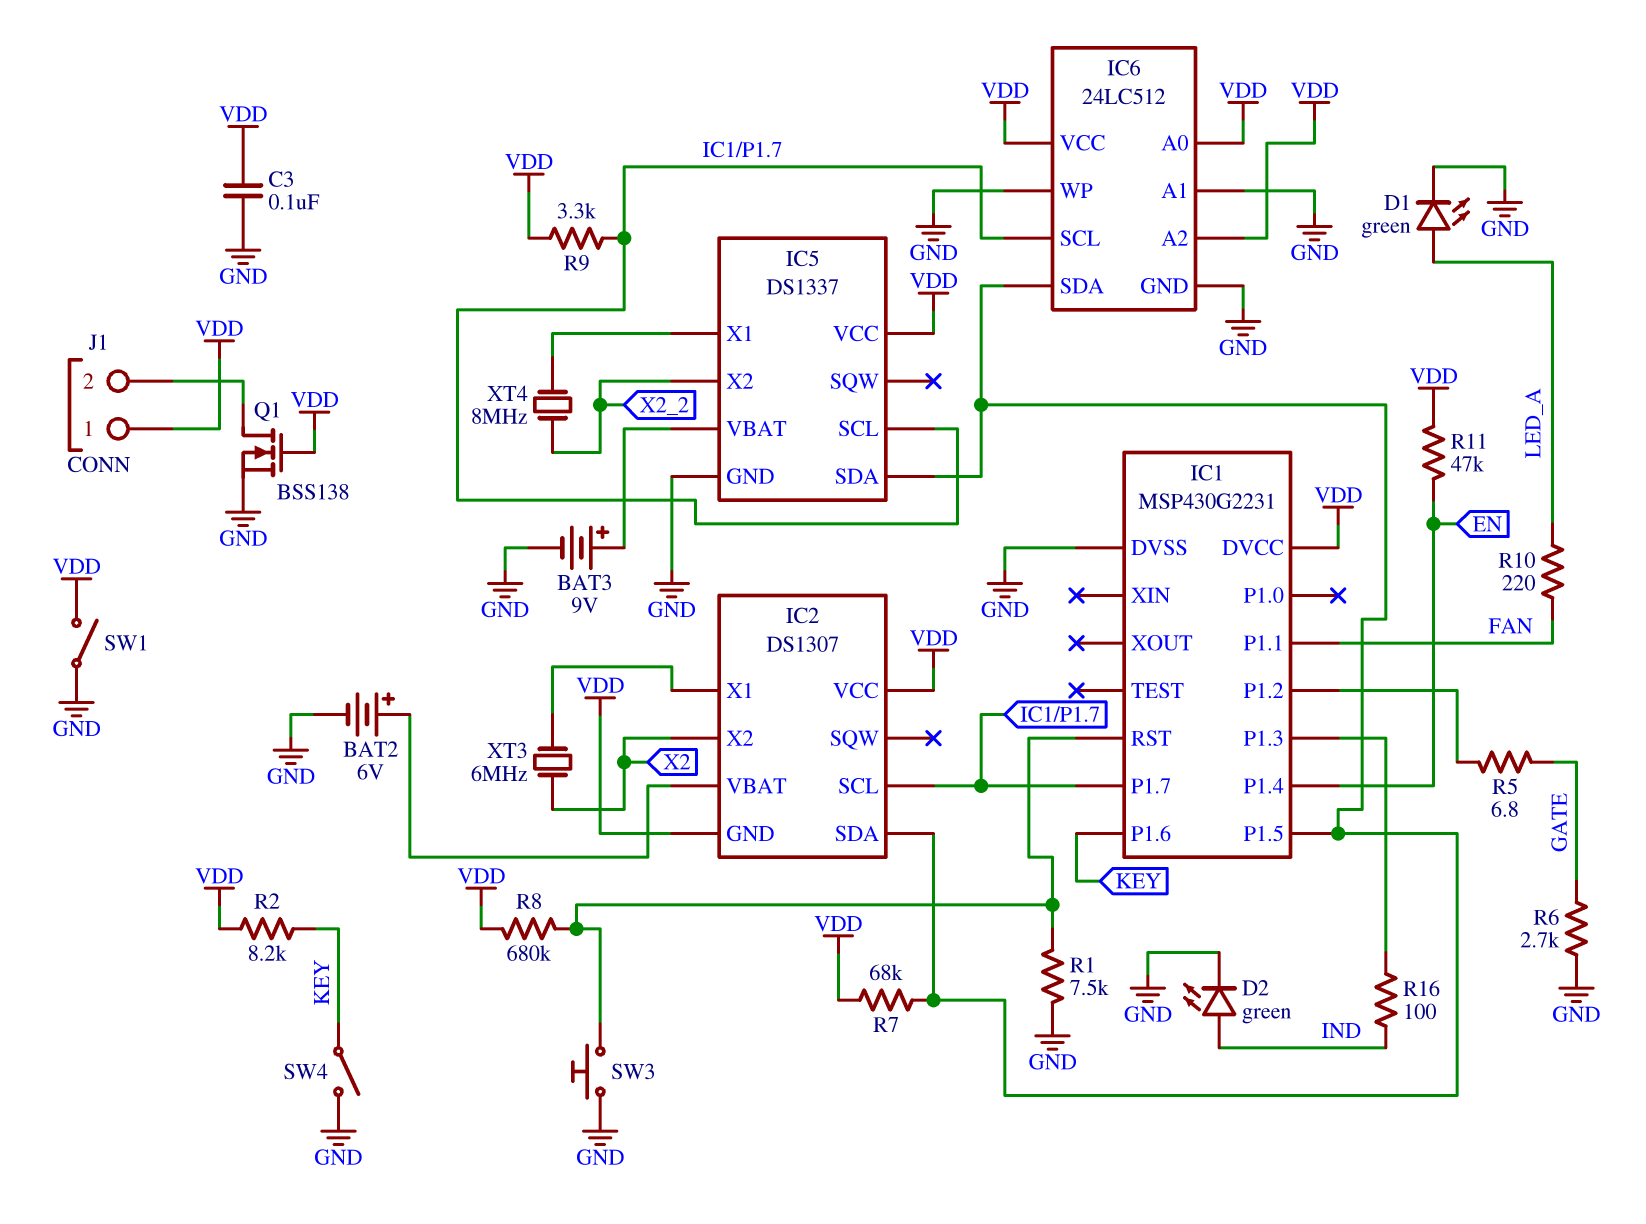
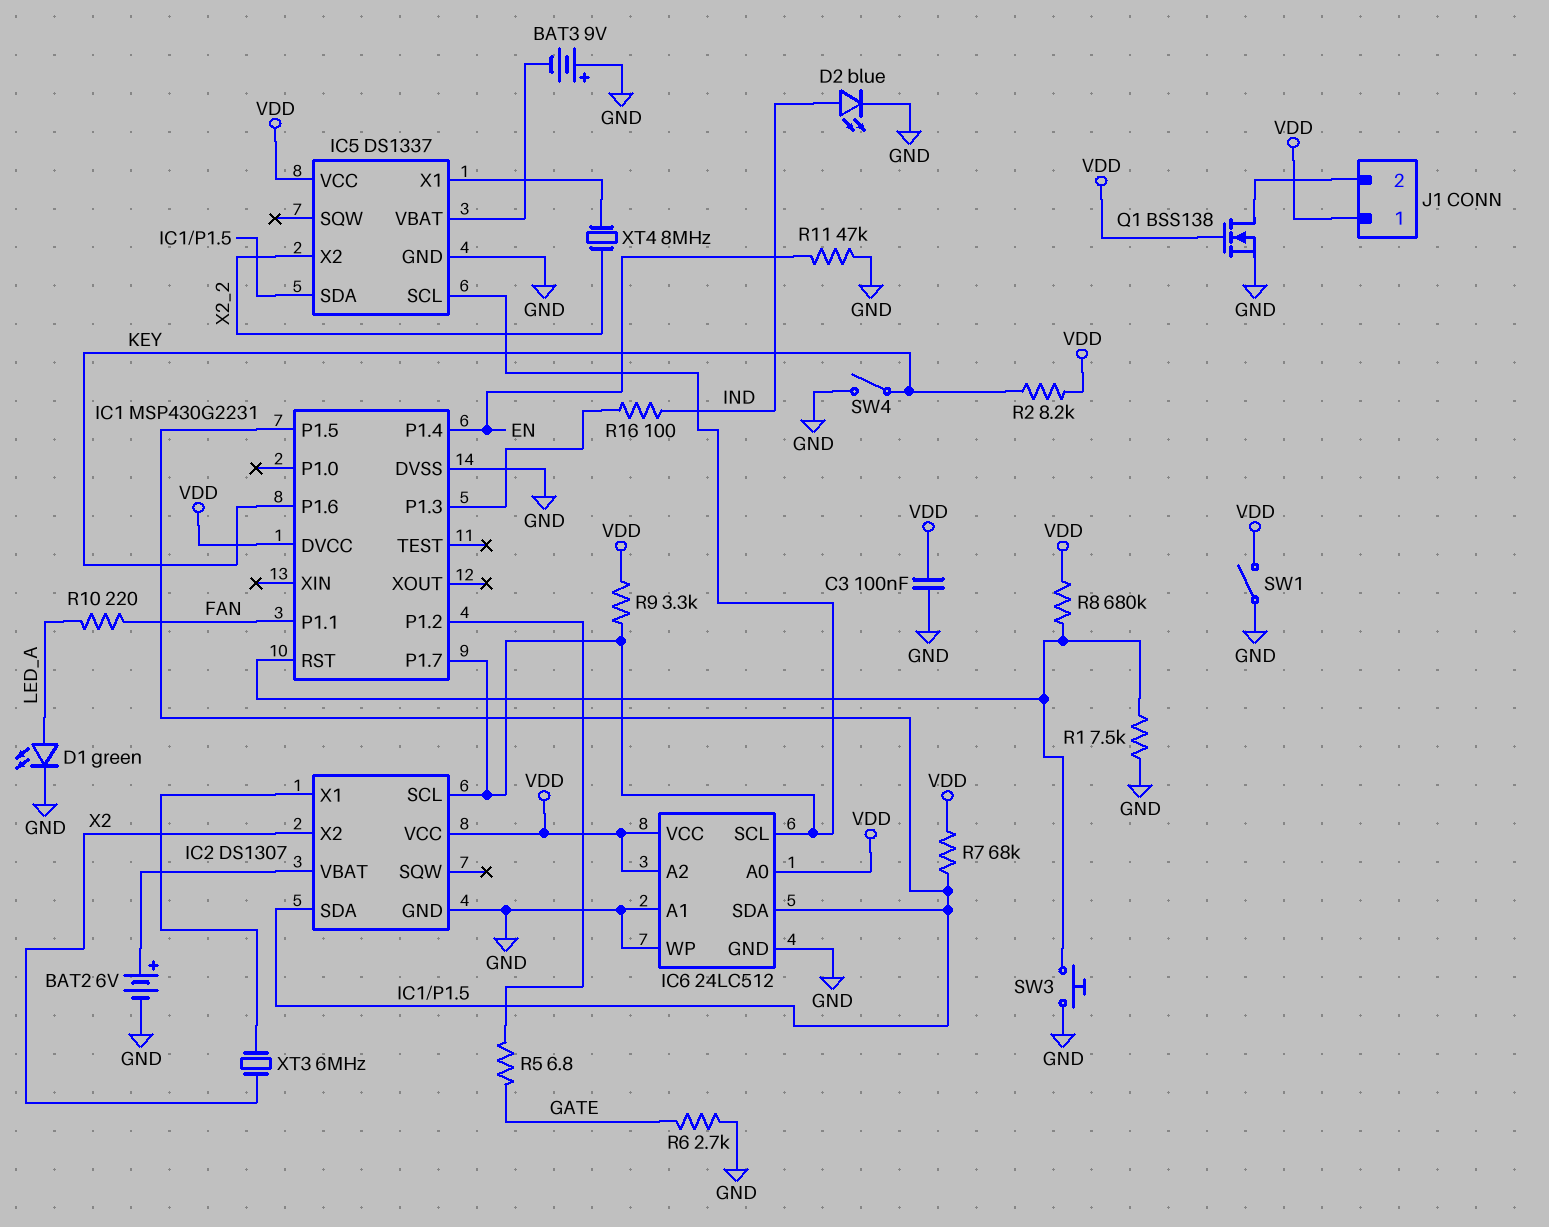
BAT3: 9V (plus IC5/VBAT, minus GND) -> 9V (plus GND, minus IC5/VBAT)
D2: LED green (A IND, K GND) -> LED blue (A IND, K GND)
IC2 pin GND: VDD -> GND
R11: 47k (EN, VDD) -> 47k (EN, GND)

